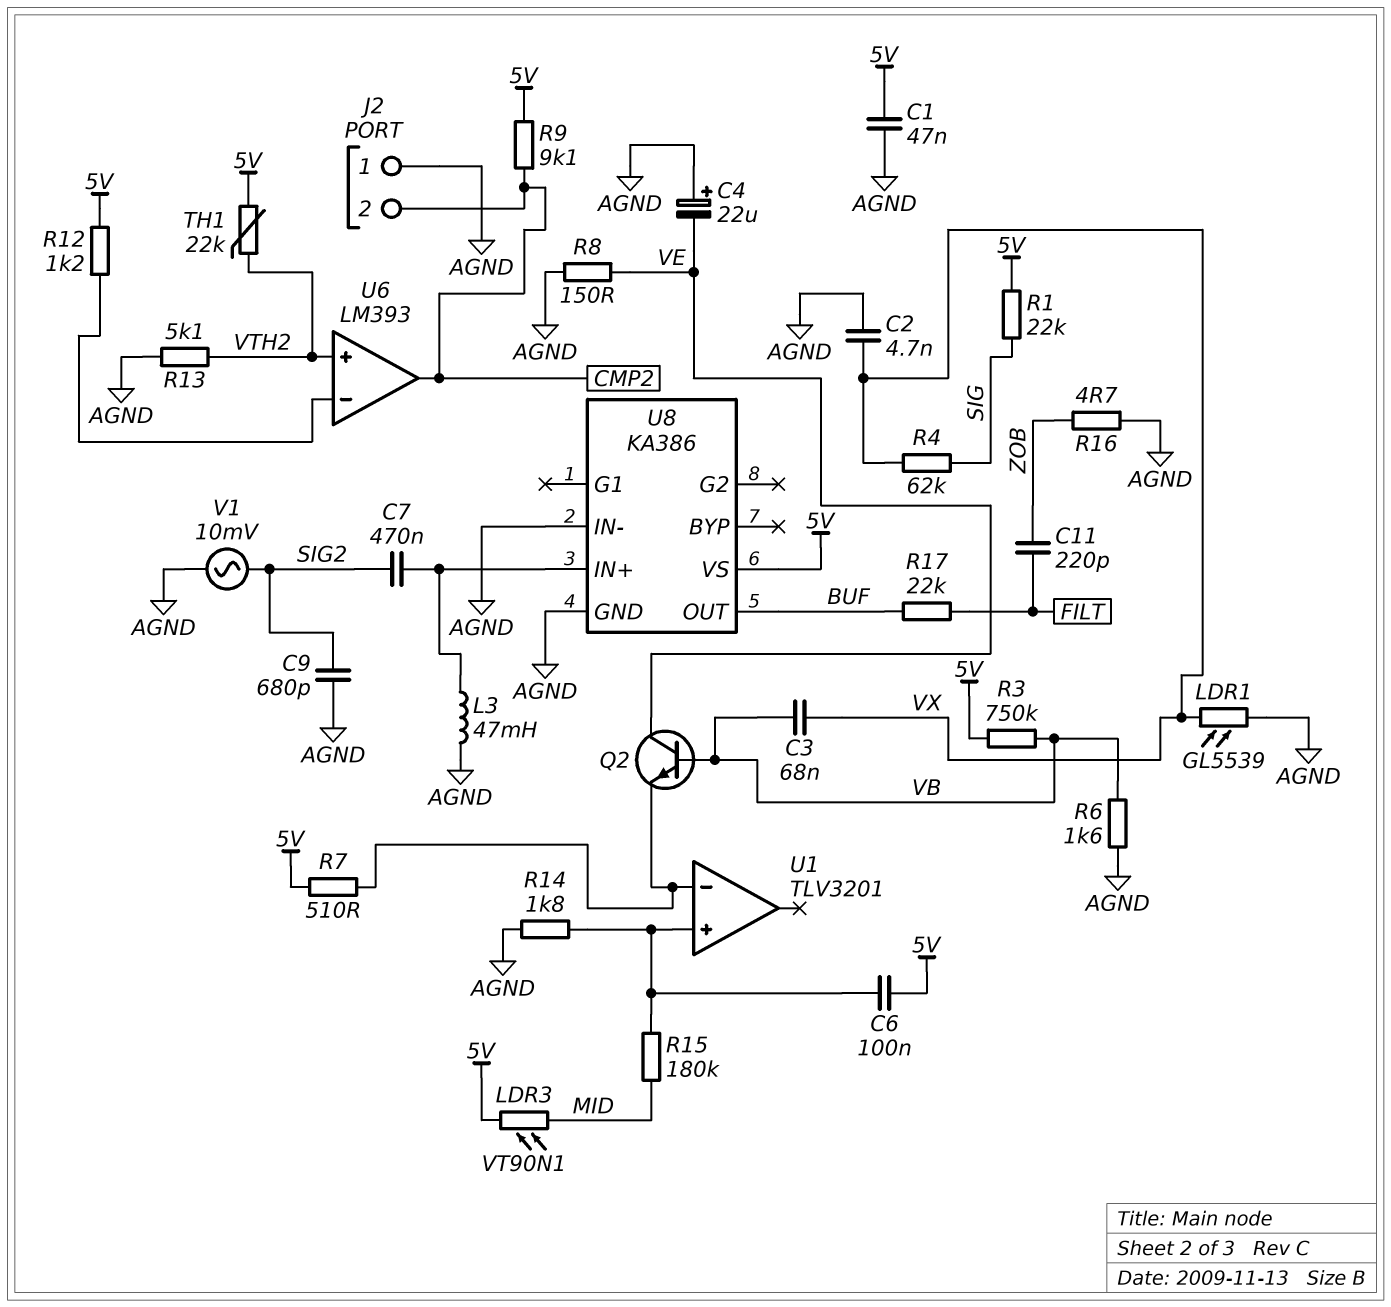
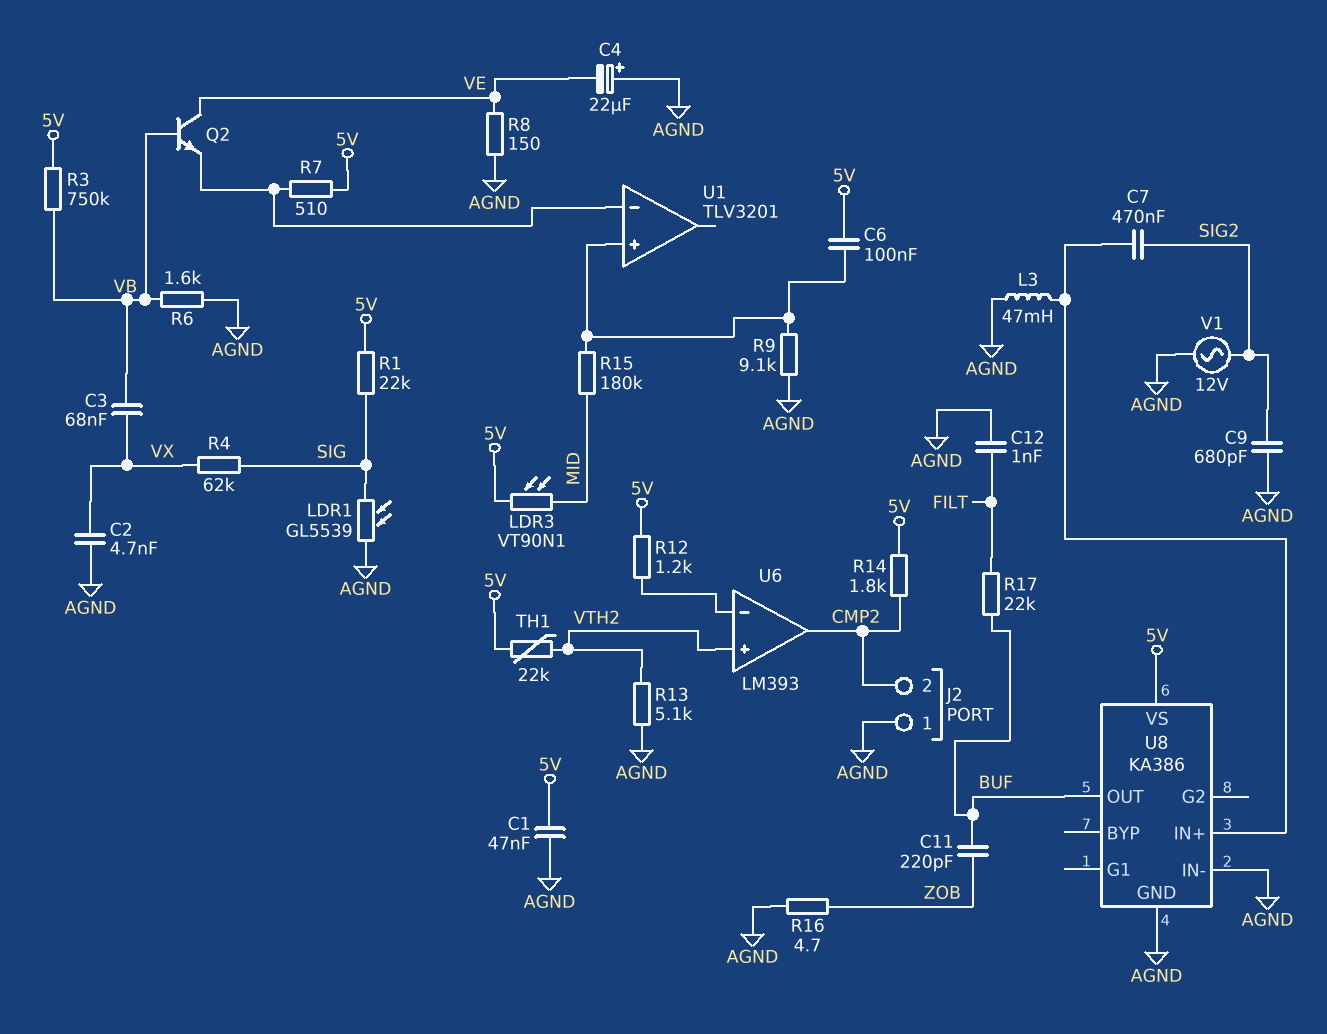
C11: 220pF (FILT, ZOB) -> 220pF (BUF, ZOB)
C12: none -> 1nF (AGND, FILT)
LDR1: GL5539 (AGND, VX) -> GL5539 (AGND, SIG)
R9: 9.1k (5V, CMP2) -> 9.1k (AGND, U1/in+)
R14: 1.8k (AGND, U1/in+) -> 1.8k (5V, CMP2)
V1: AC 10mV (AGND, SIG2) -> AC 12V (AGND, SIG2)

